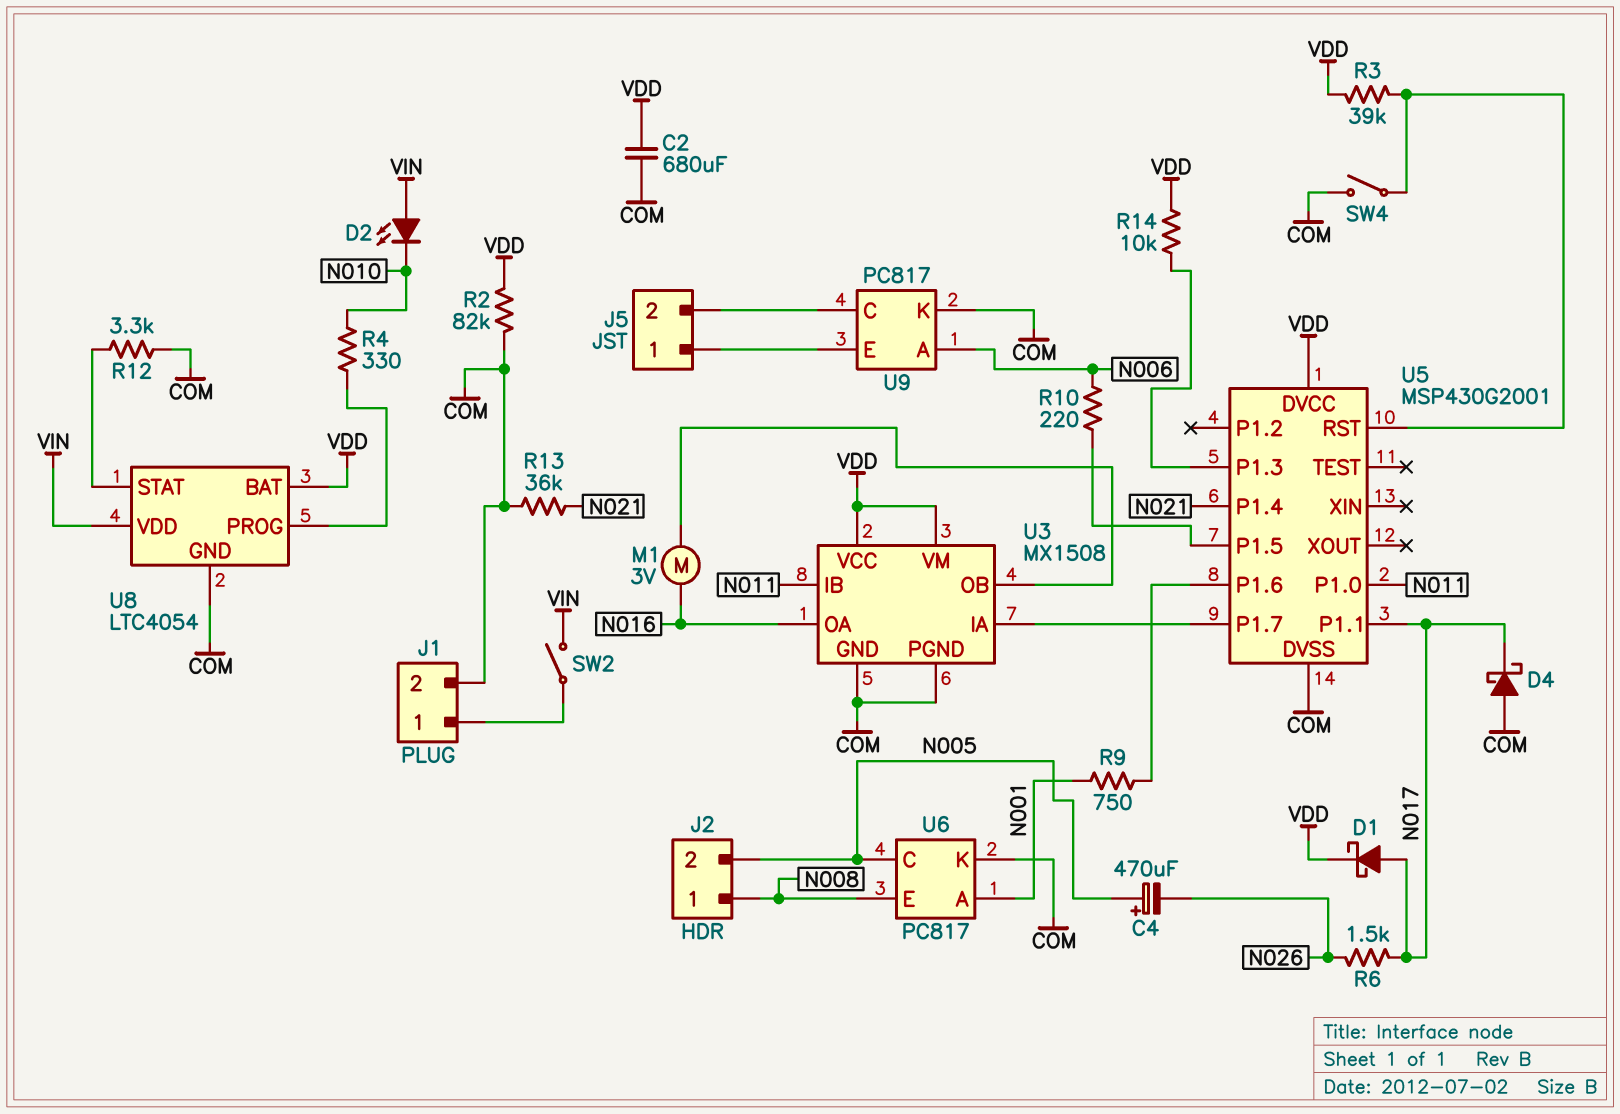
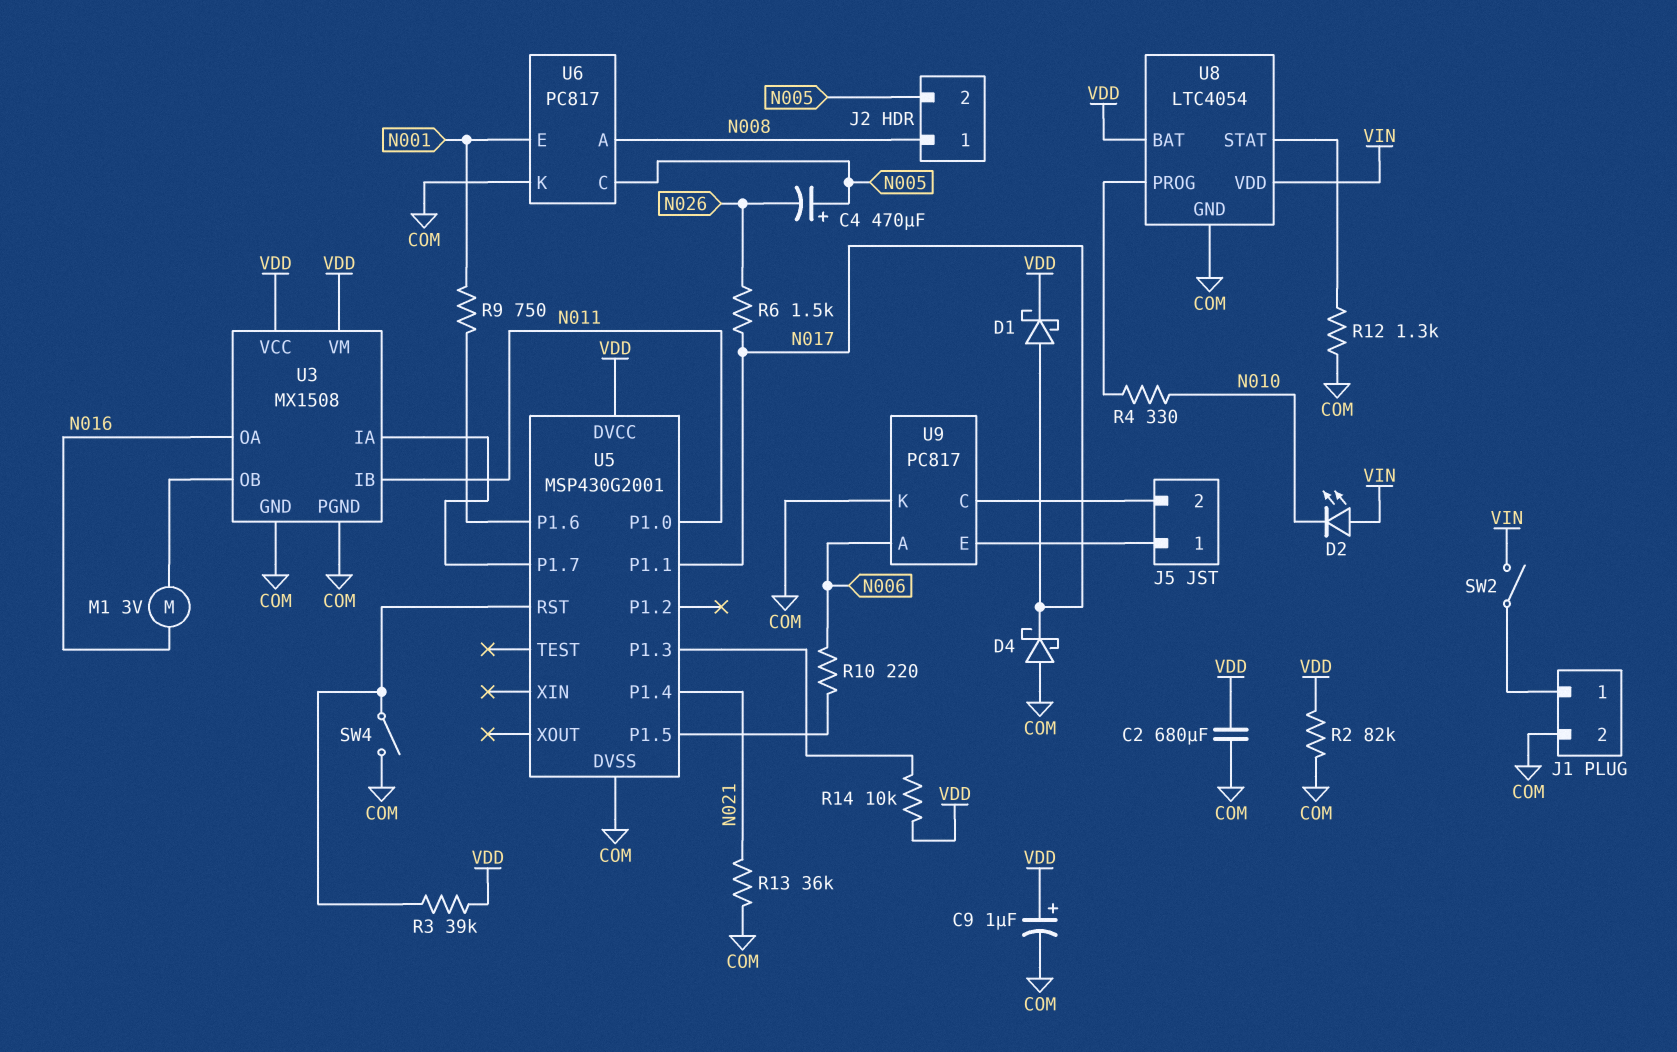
C9: none -> 1uF (plus VDD, minus COM)
R12: 3.3k (COM, U8/STAT) -> 1.3k (COM, U8/STAT)
U6 pin A: N001 -> N008
U6 pin E: N008 -> N001

